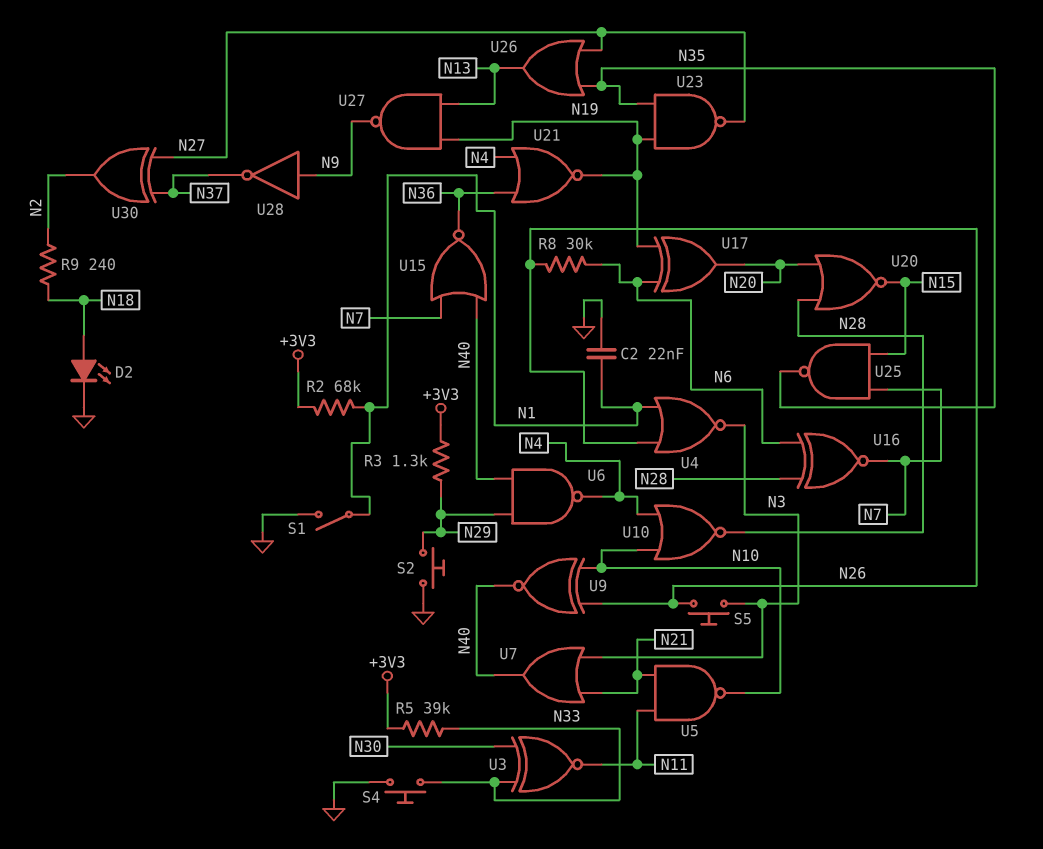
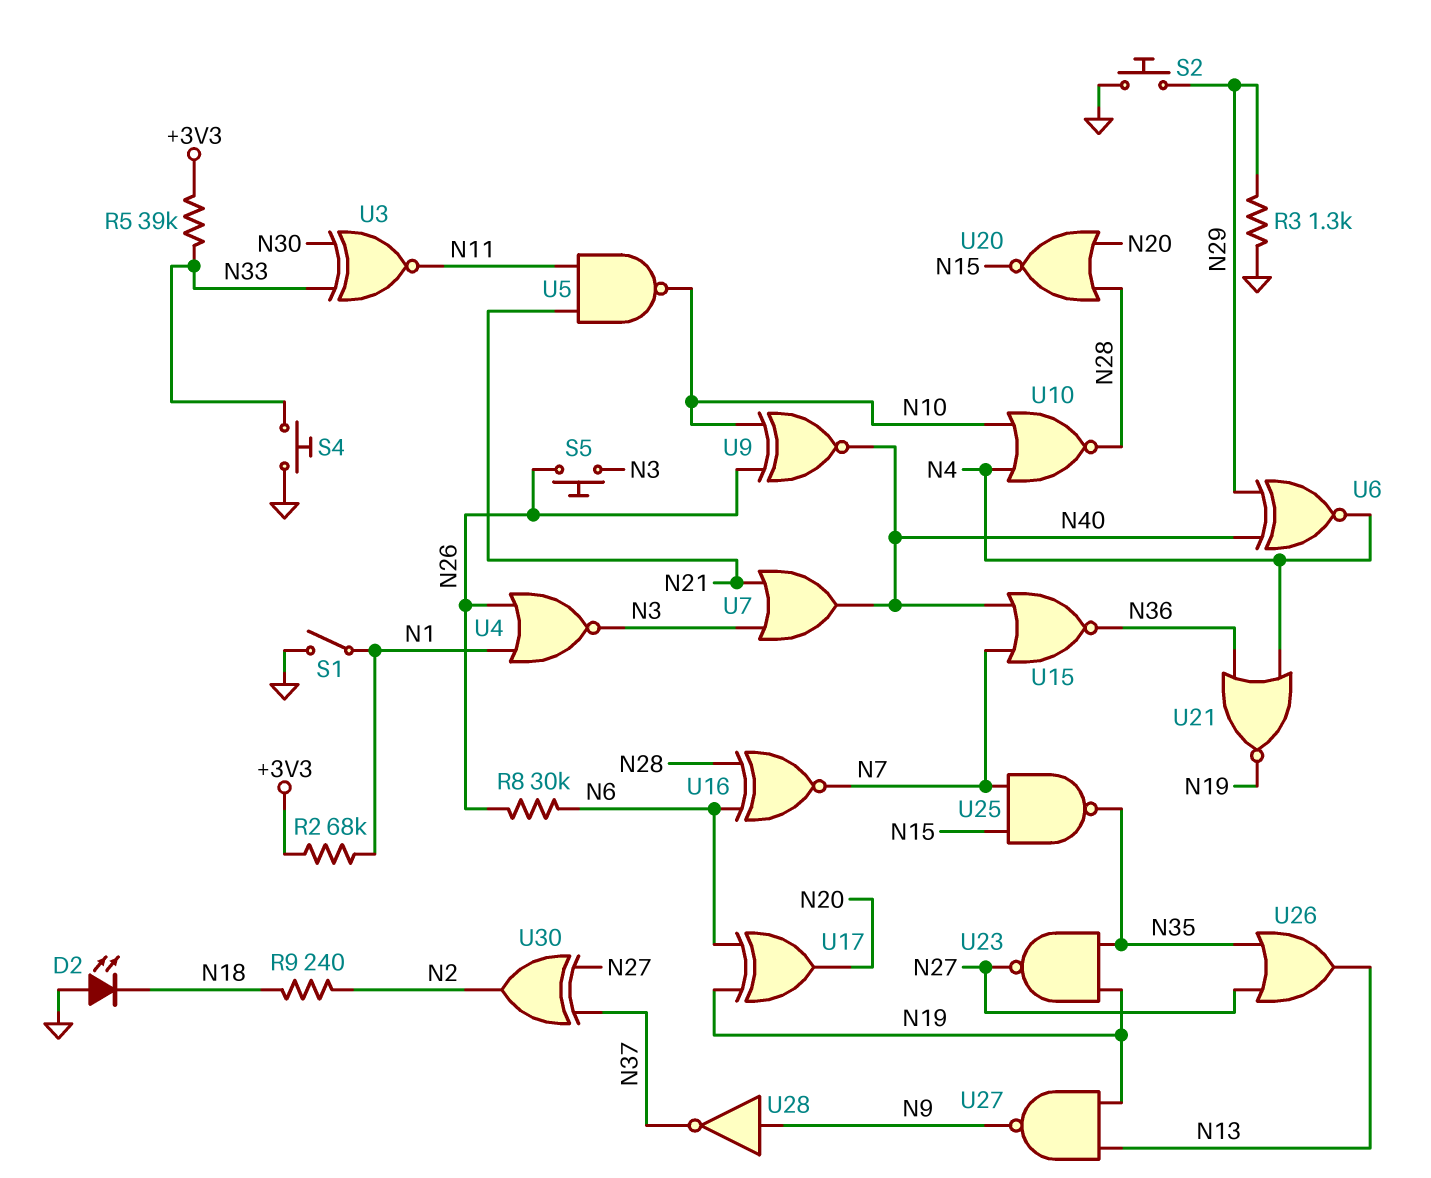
C2: 22nF (GND, N1) -> none
D2: LED (A N18, K GND) -> LED (A GND, K N18)
R3: 1.3k (+3V3, N29) -> 1.3k (GND, N29)
U6: NAND (in N29, in N40, out N4) -> XNOR (in N29, in N40, out N4)

